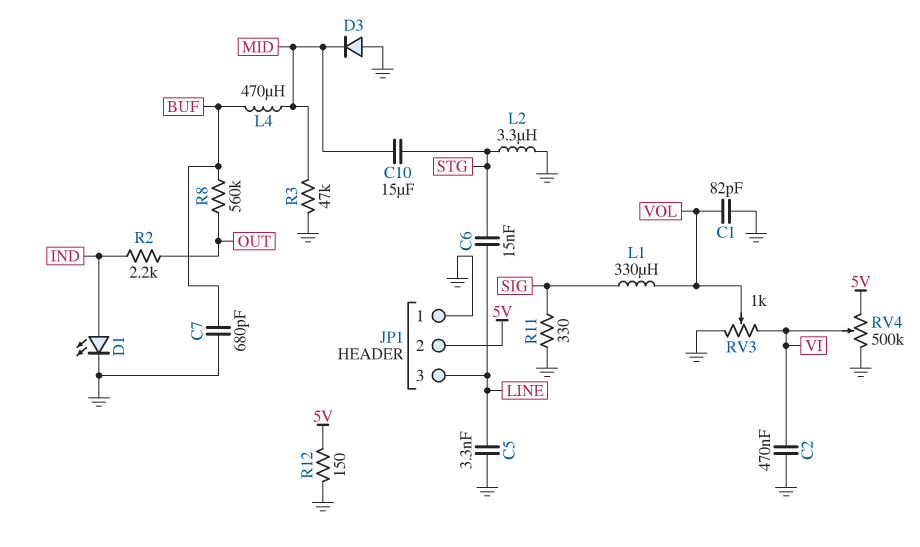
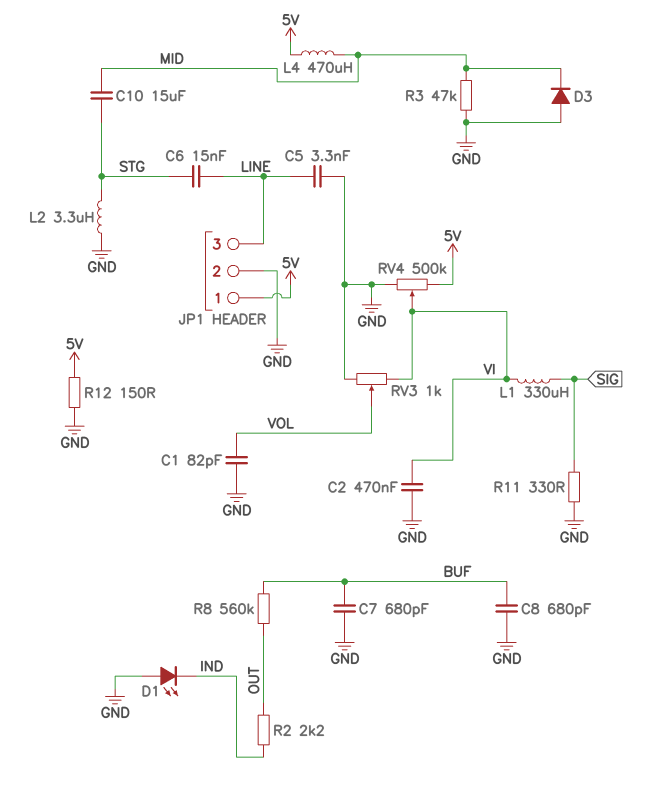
C8: none -> 680pF (BUF, GND)
D1: LED (A IND, K GND) -> LED (A GND, K IND)
JP1 pin 1: GND -> 5V
JP1 pin 2: 5V -> GND
L1: 330uH (SIG, VOL) -> 330uH (SIG, VI)
L4: 470uH (BUF, MID) -> 470uH (5V, MID)

